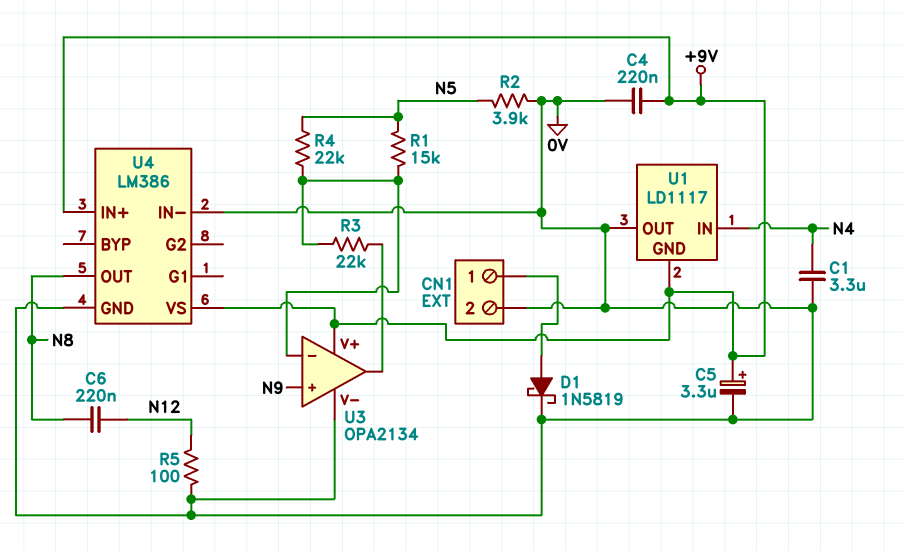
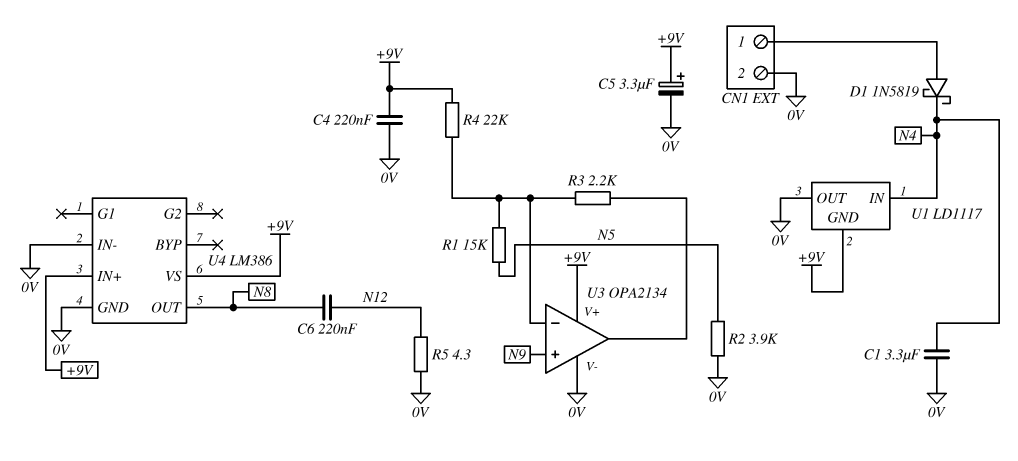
D1: schottky 1N5819 (A CN1/1, K 0V) -> schottky 1N5819 (A CN1/1, K N4)
R3: 22k (U3/in-, U3/out) -> 2.2k (U3/in-, U3/out)
R4: 22k (N5, U3/in-) -> 22k (+9V, U3/in-)
R5: 100 (0V, N12) -> 4.3 (0V, N12)

